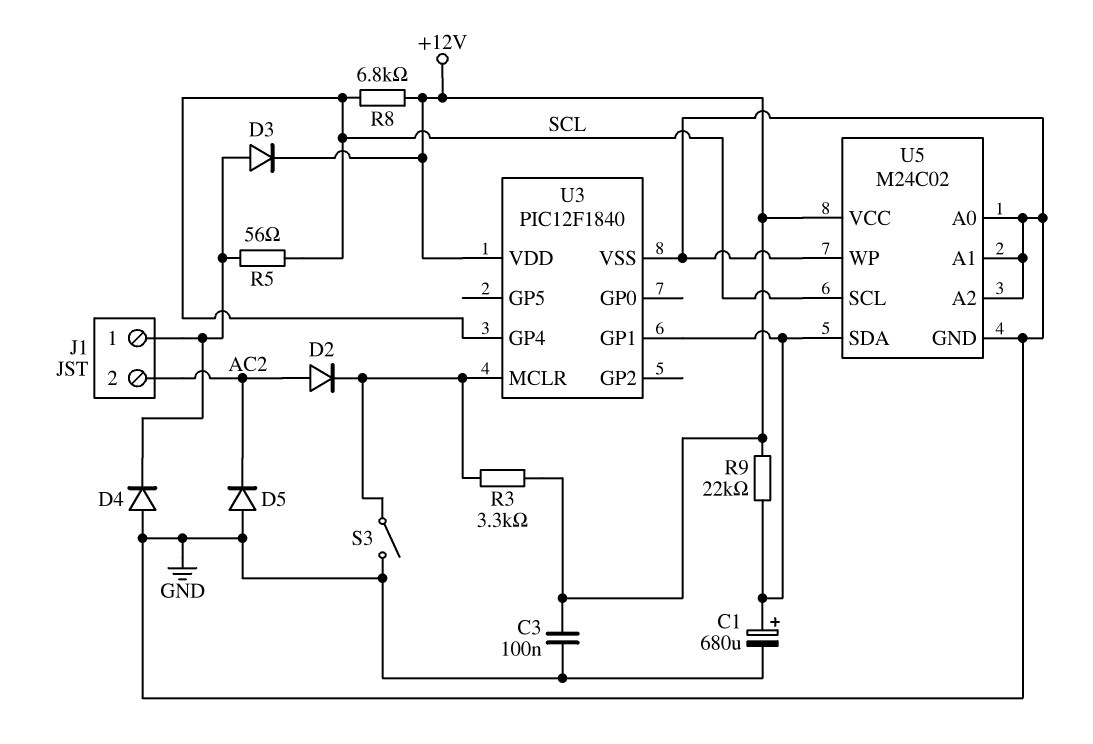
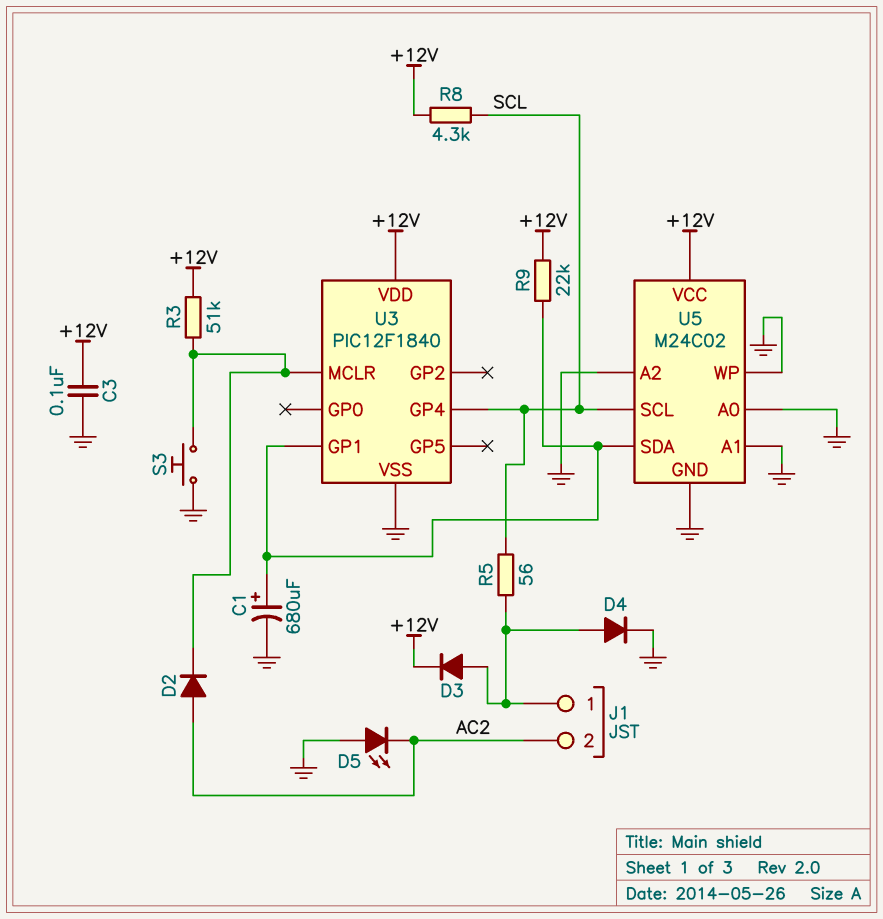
D4: diode (A GND, K J1/1) -> diode (A J1/1, K GND)
D5: diode (A GND, K AC2) -> LED (A GND, K AC2)
R3: 3.3k (+12V, U3/MCLR) -> 51k (+12V, U3/MCLR)
R8: 6.8k (+12V, SCL) -> 4.3k (+12V, SCL)
S3: switch (GND, U3/MCLR) -> button (GND, U3/MCLR)

